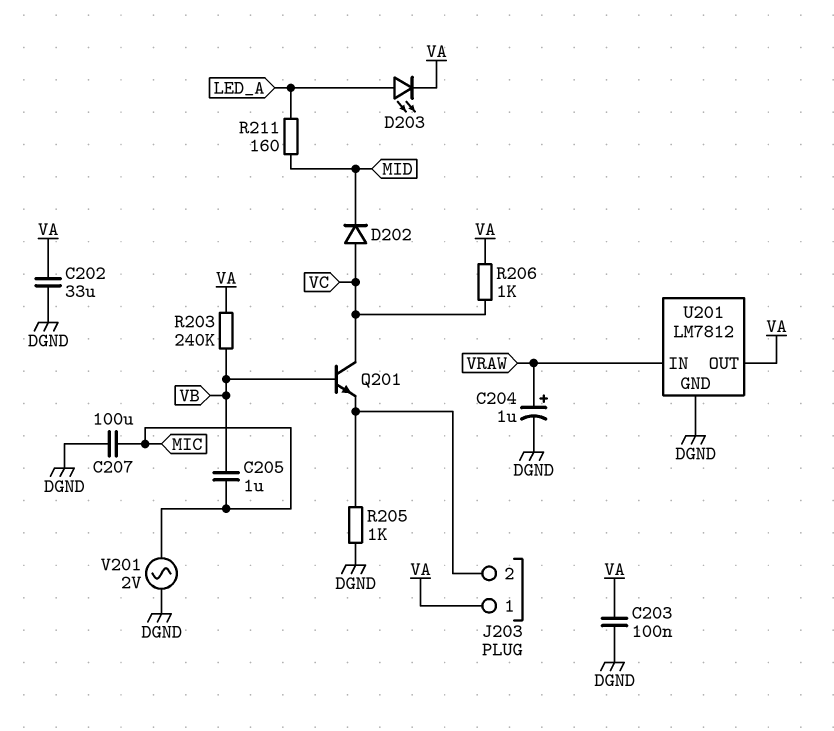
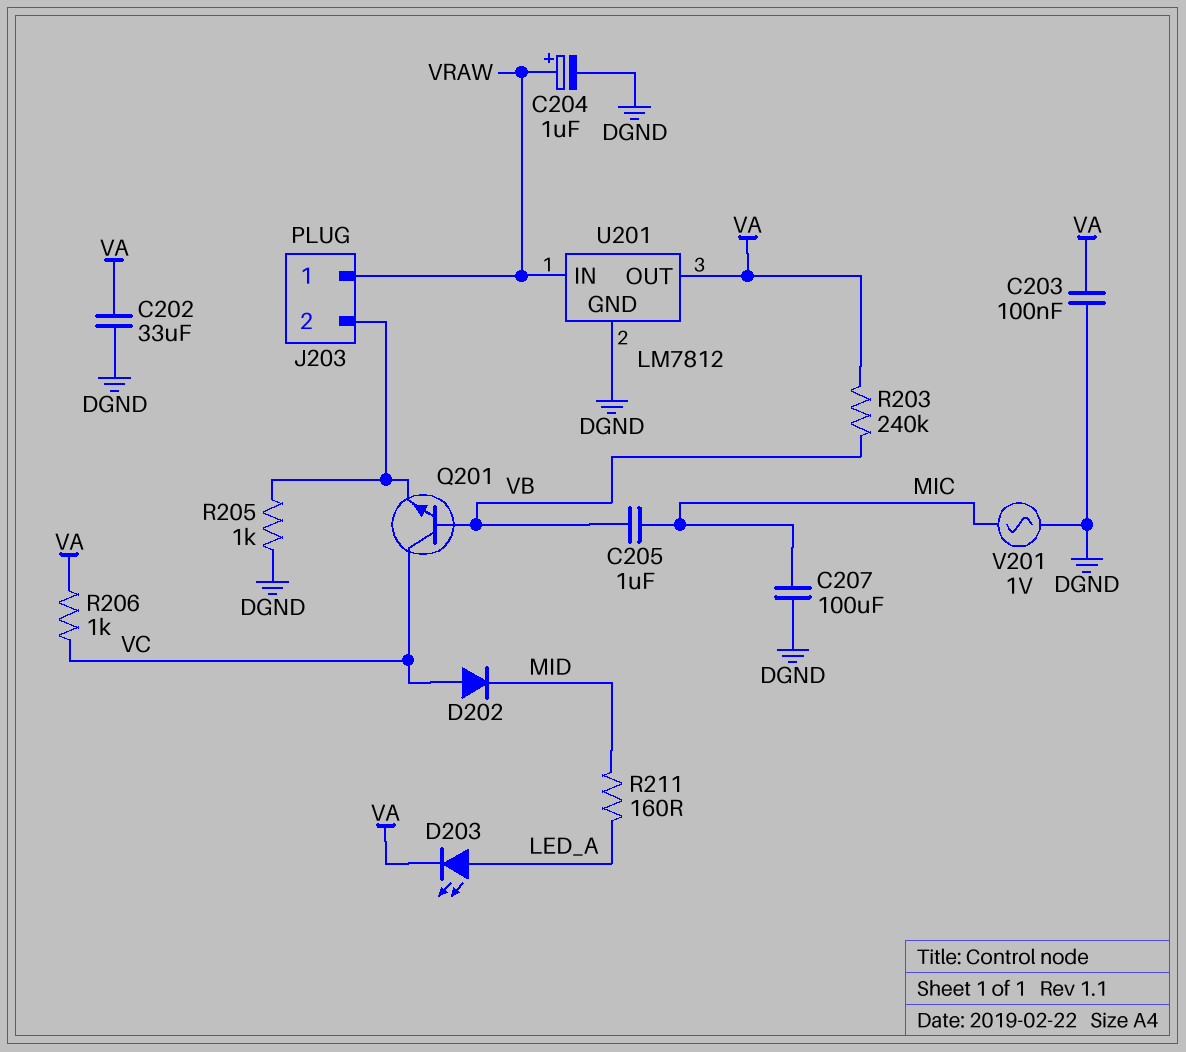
J203 pin 1: VA -> VRAW
V201: AC 2V (DGND, MIC) -> AC 1V (DGND, MIC)

